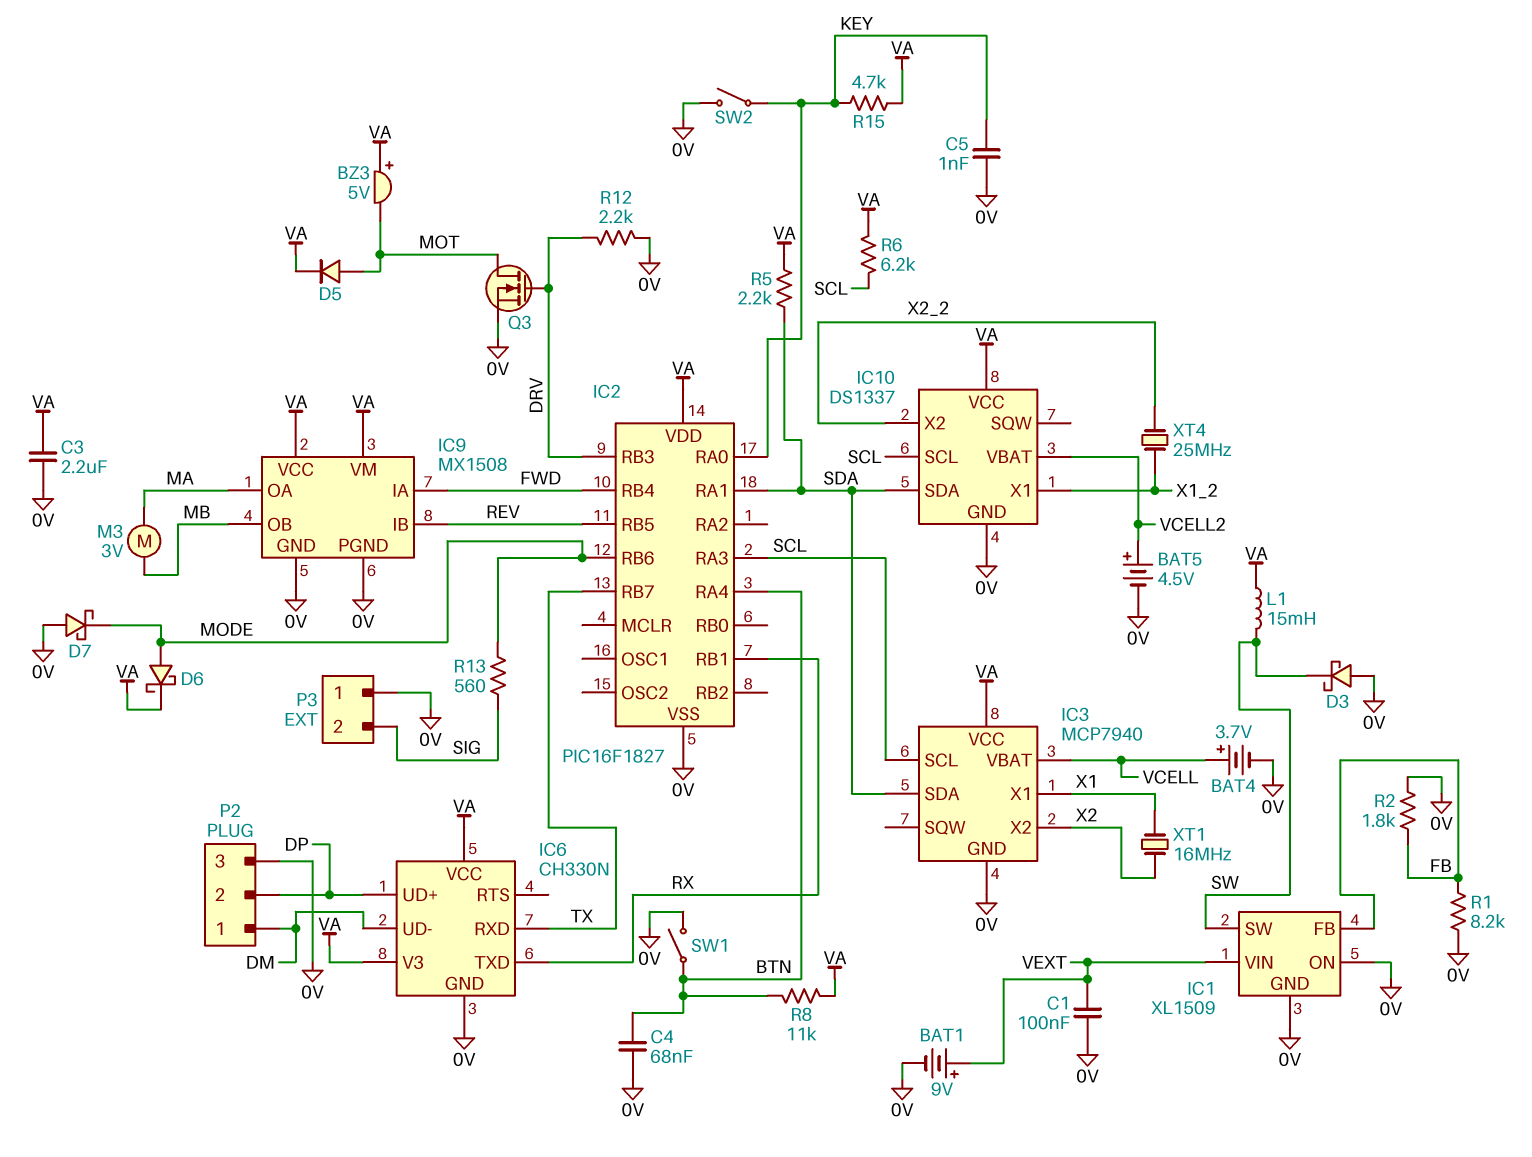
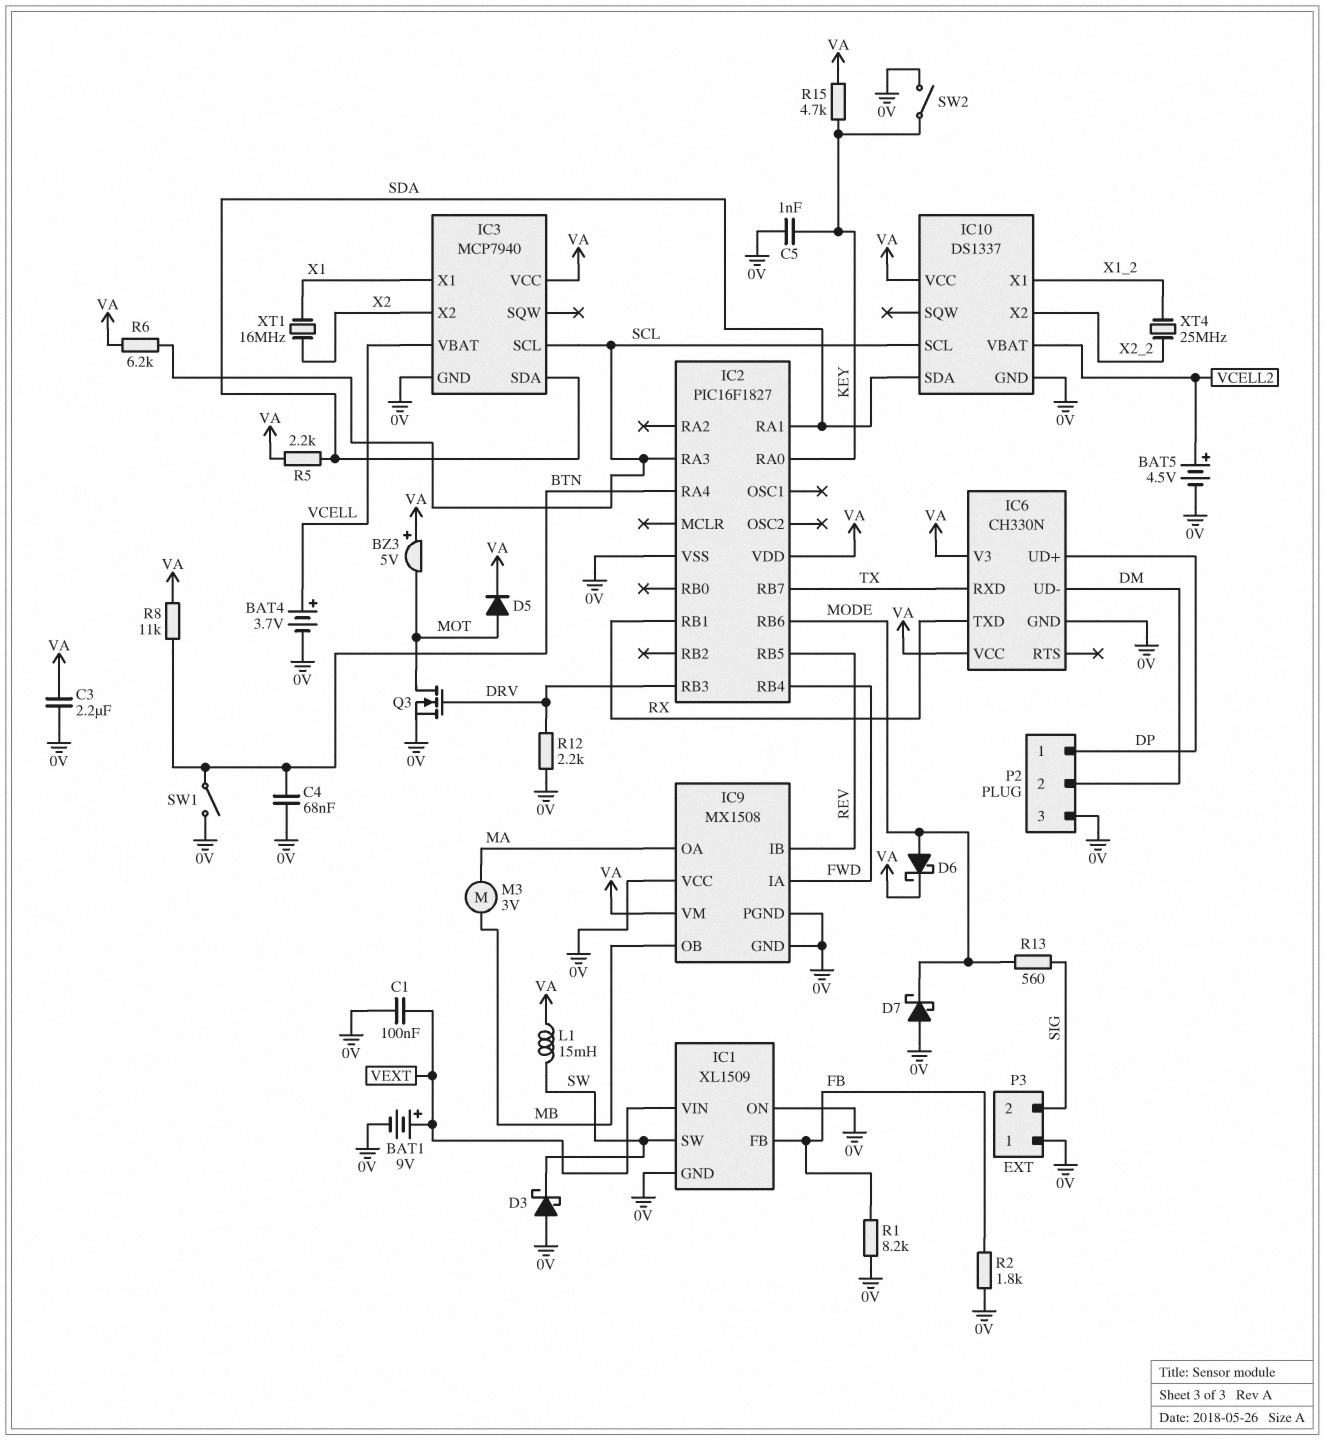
IC9 pin VCC: VA -> 0V
P2 pin 1: DM -> DP
P2 pin 2: DP -> DM

